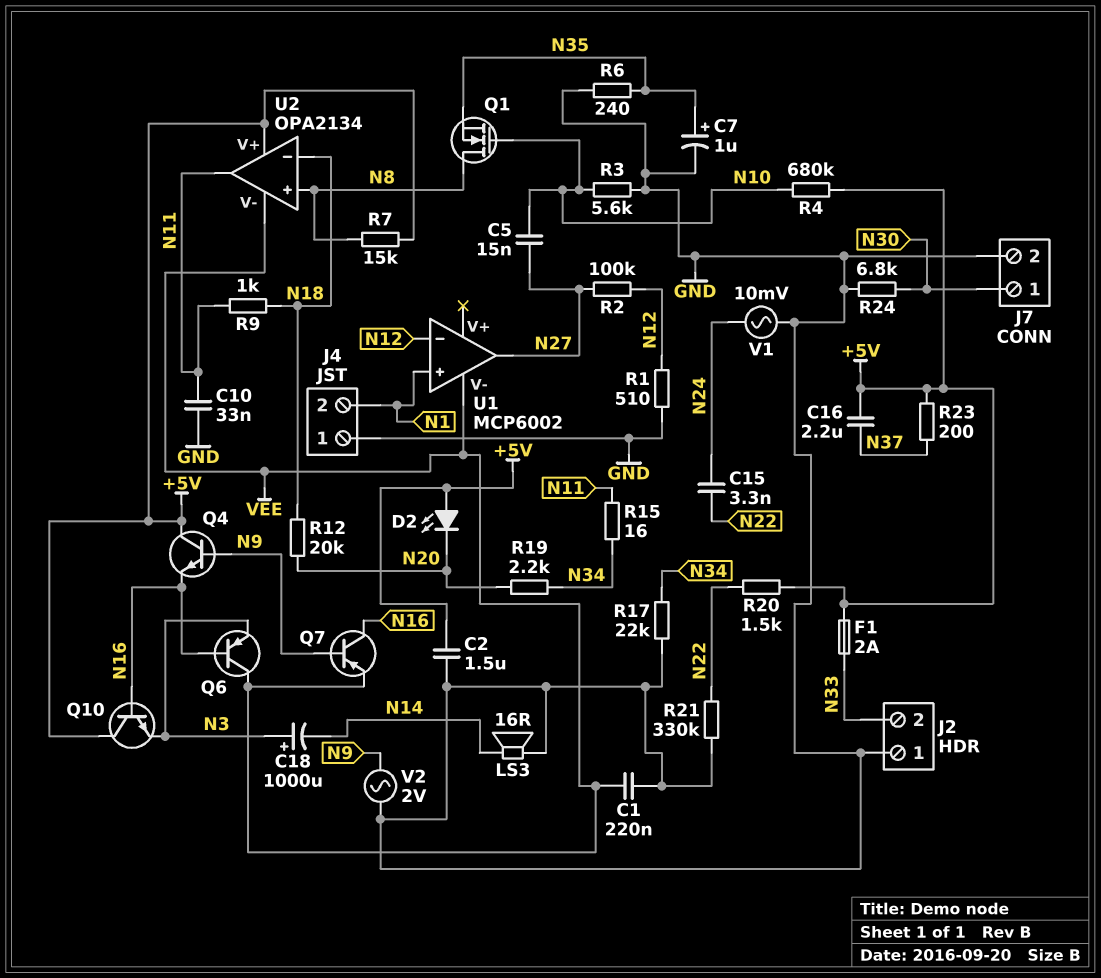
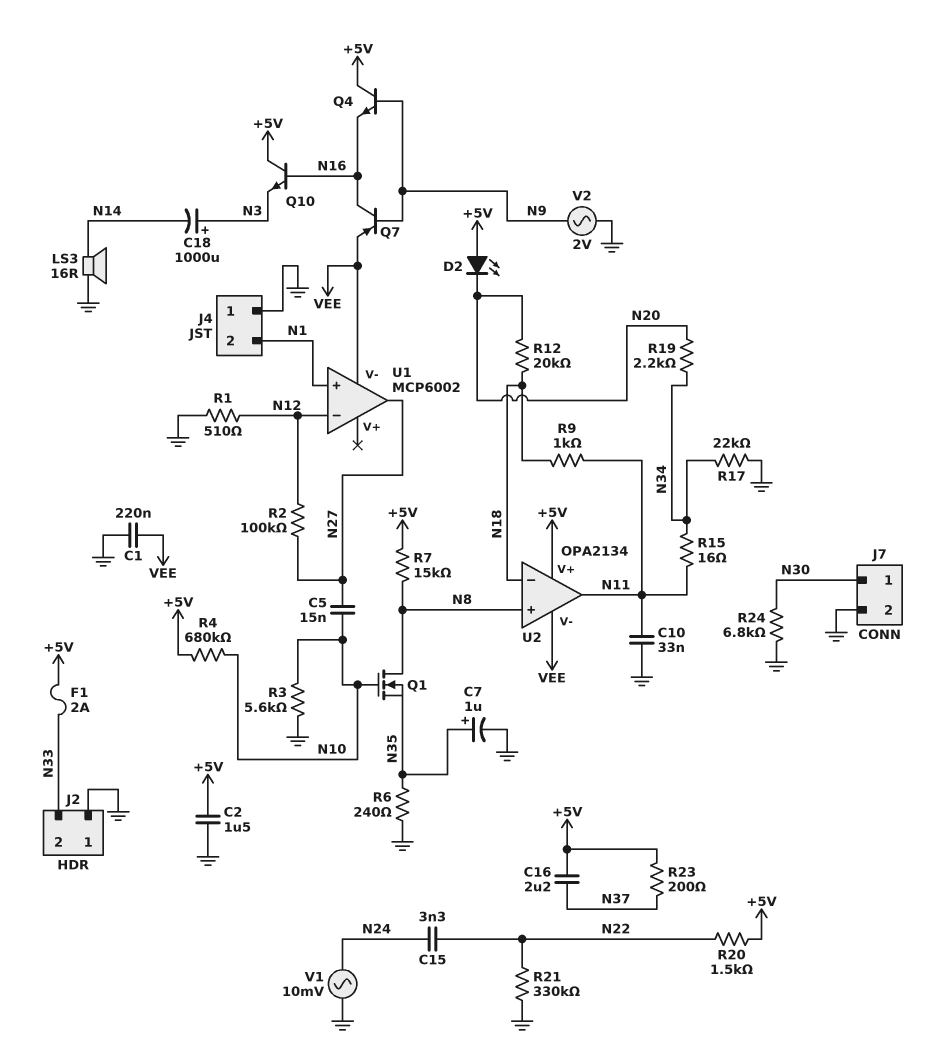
Q6: PNP (B N16, C VEE, E N3) -> none

